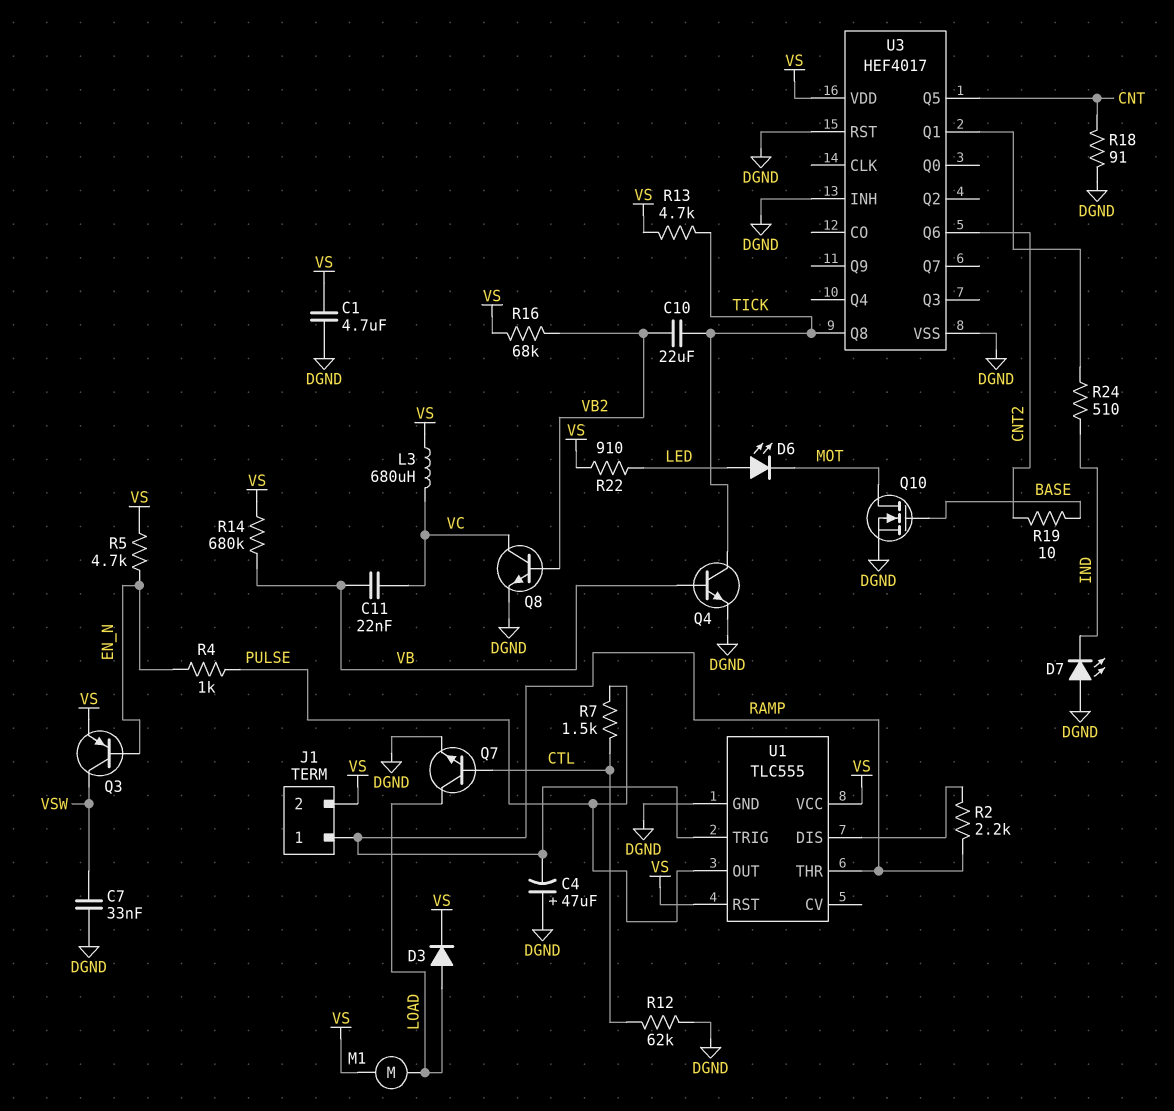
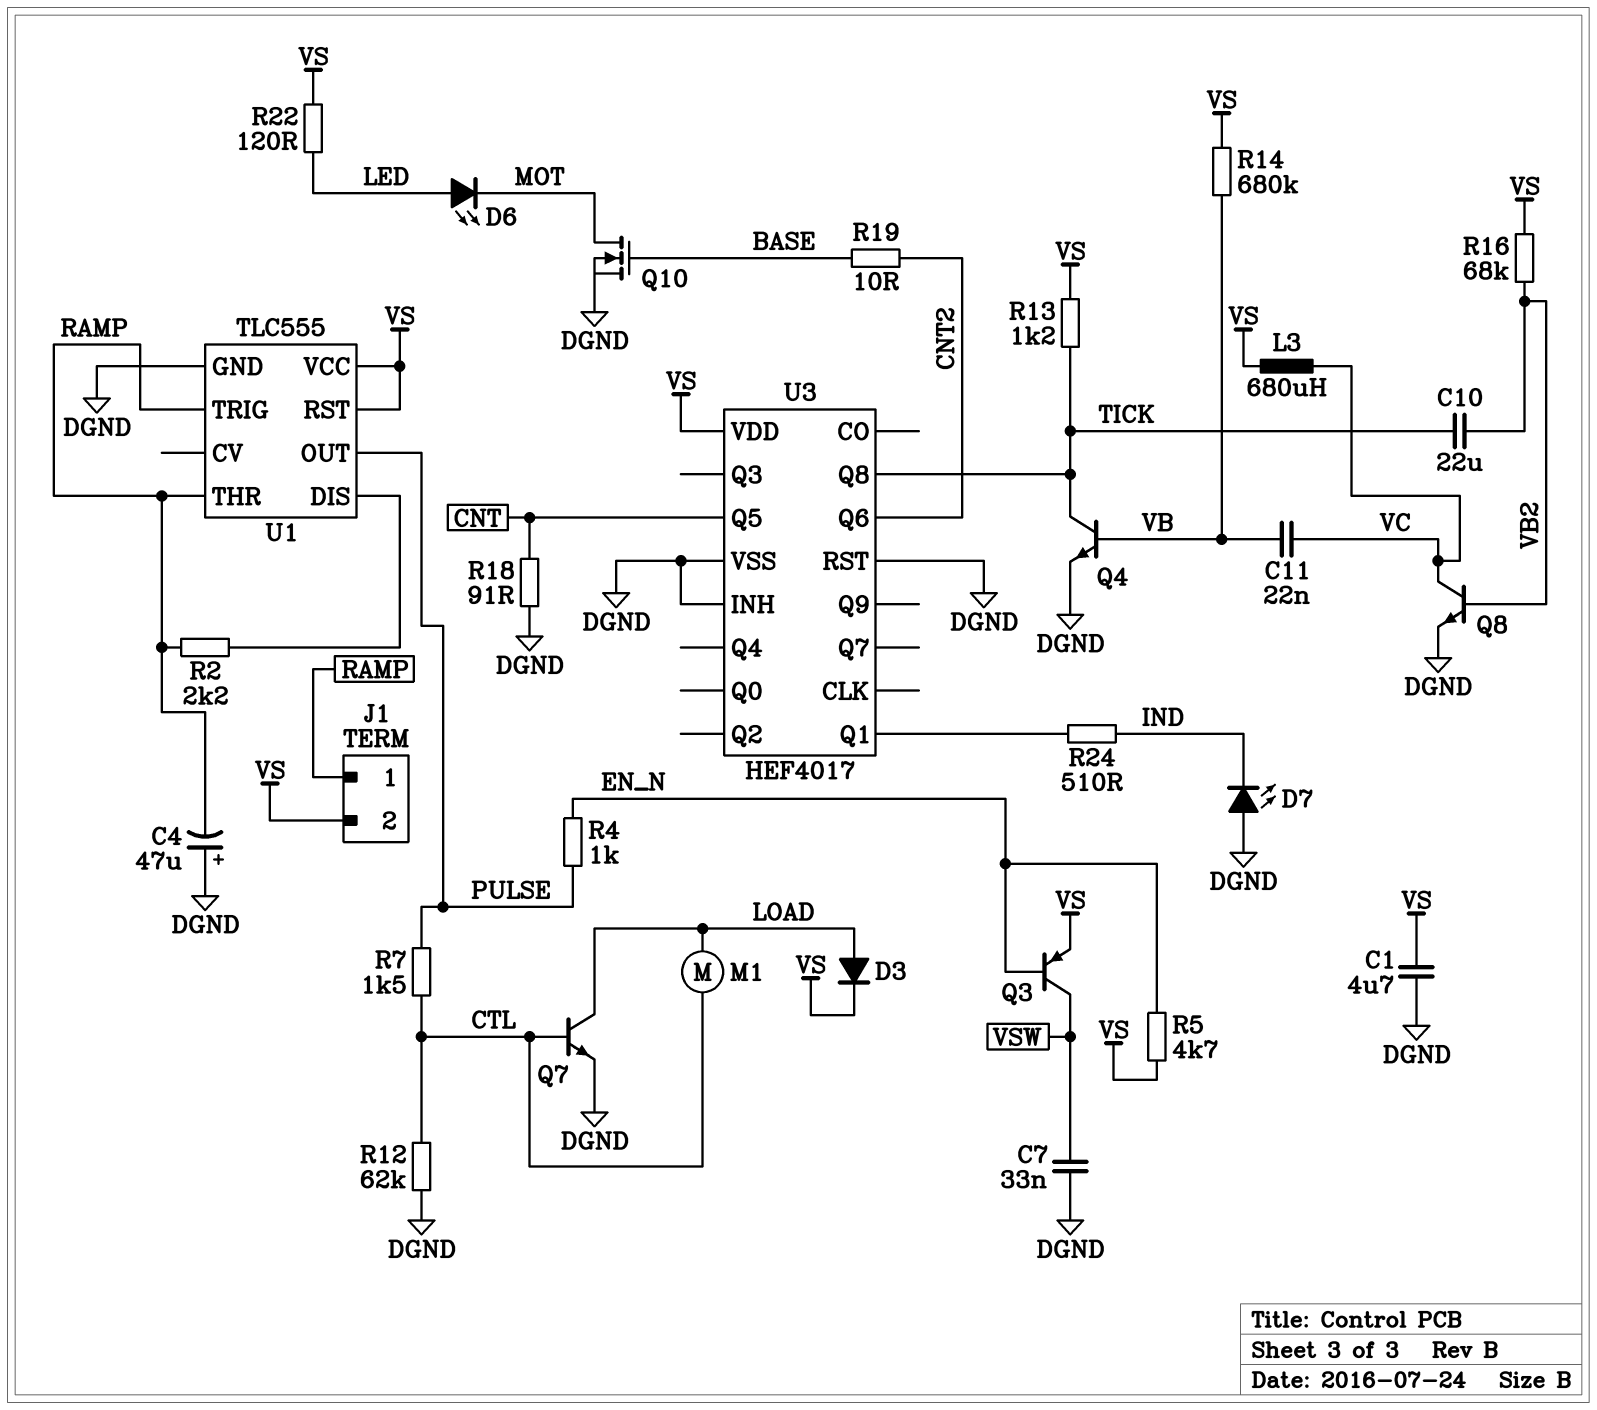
M1: motor (LOAD, VS) -> motor (CTL, LOAD)
R13: 4.7k (TICK, VS) -> 1.2k (TICK, VS)
R22: 910 (LED, VS) -> 120 (LED, VS)

